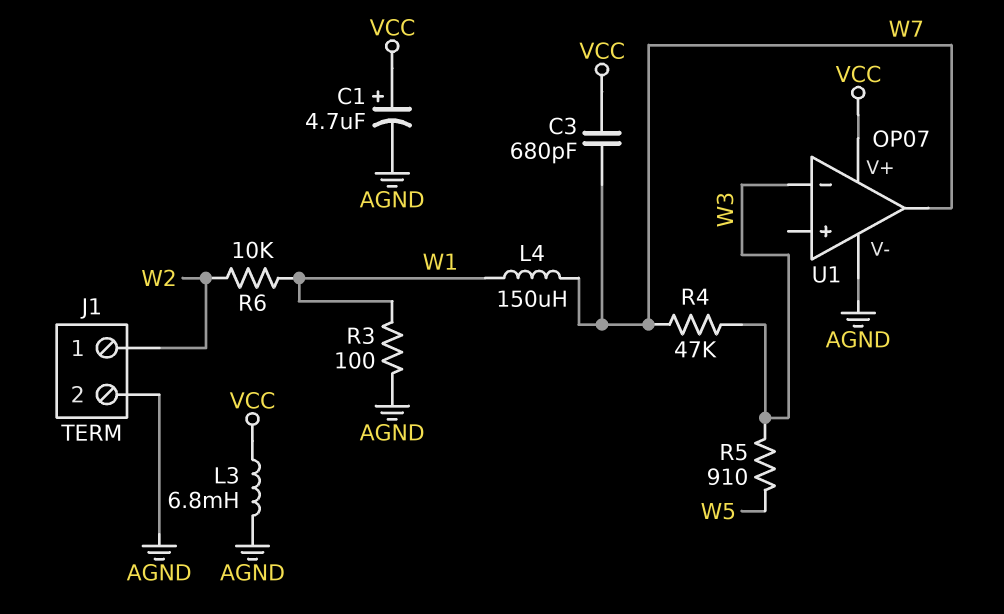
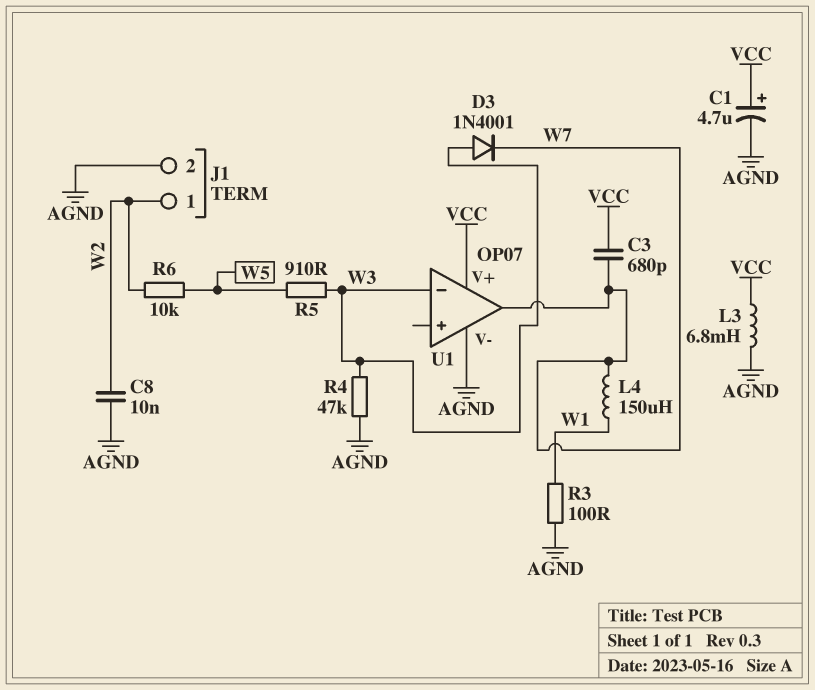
C8: none -> 10nF (AGND, W2)
D3: none -> diode 1N4001 (A W3, K W7)
R4: 47k (W3, W7) -> 47k (AGND, W3)
R6: 10k (W1, W2) -> 10k (W2, W5)

